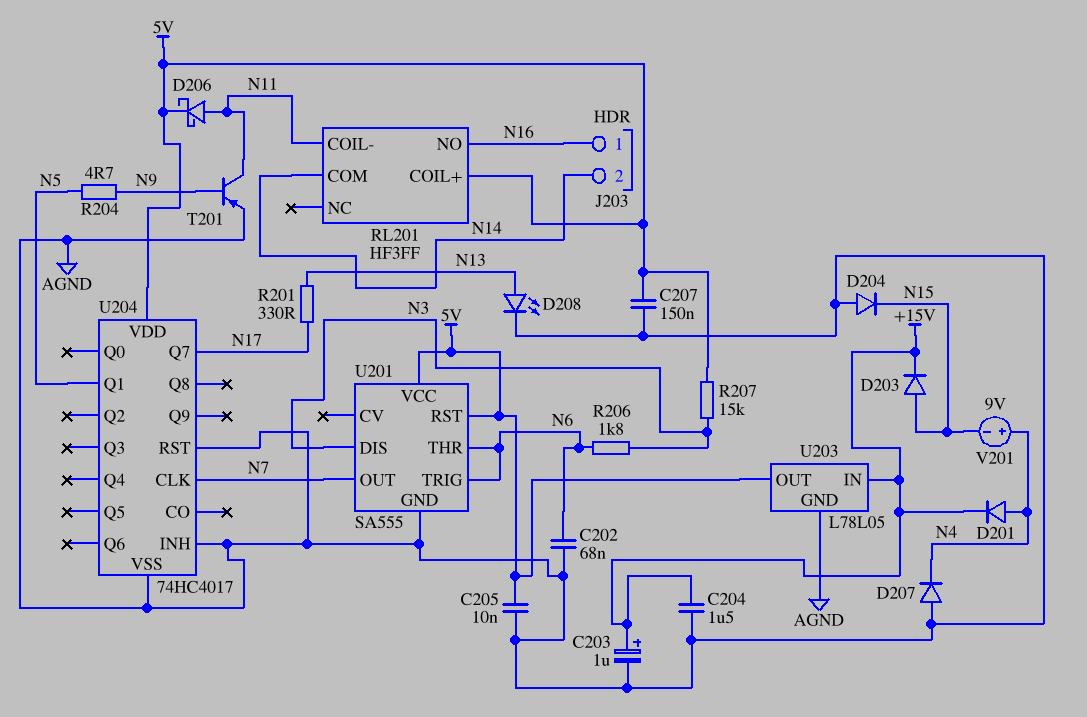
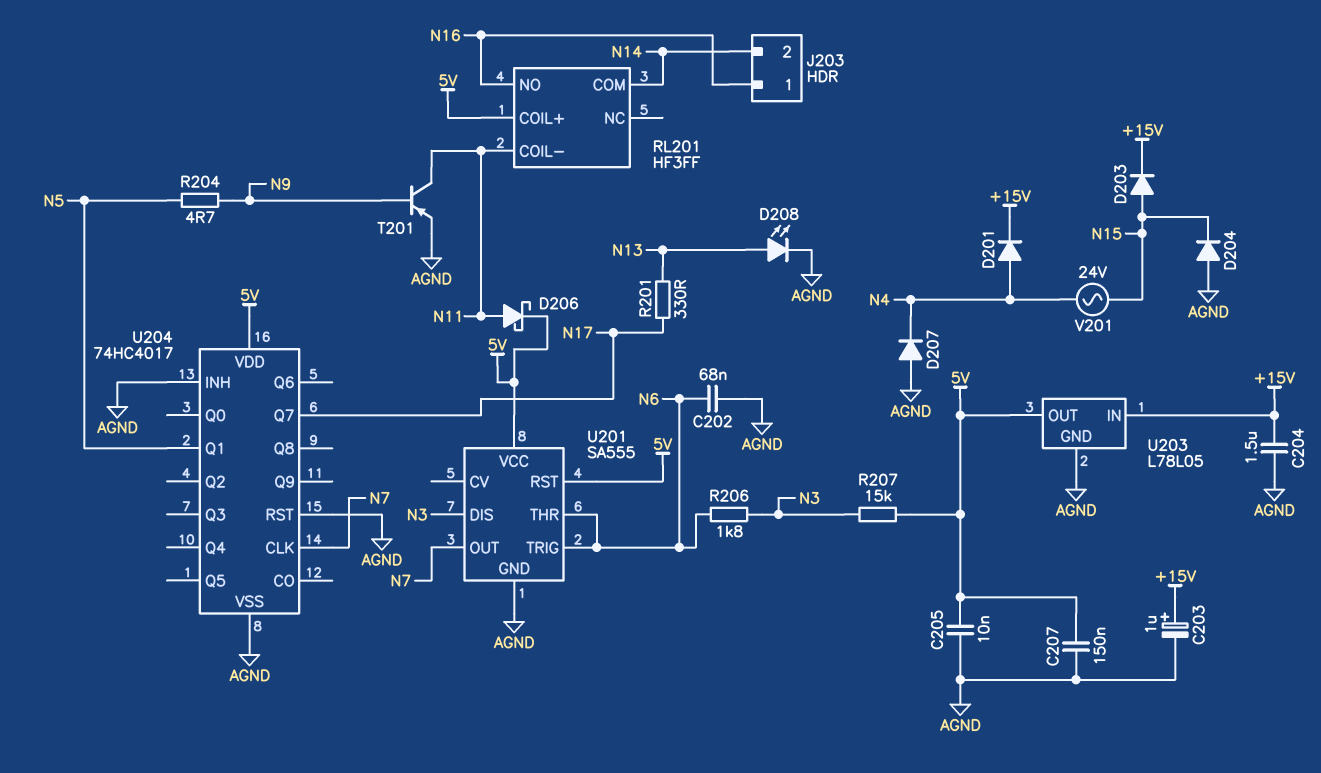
V201: 9V (plus N4, minus N15) -> AC 24V (N4, N15)

